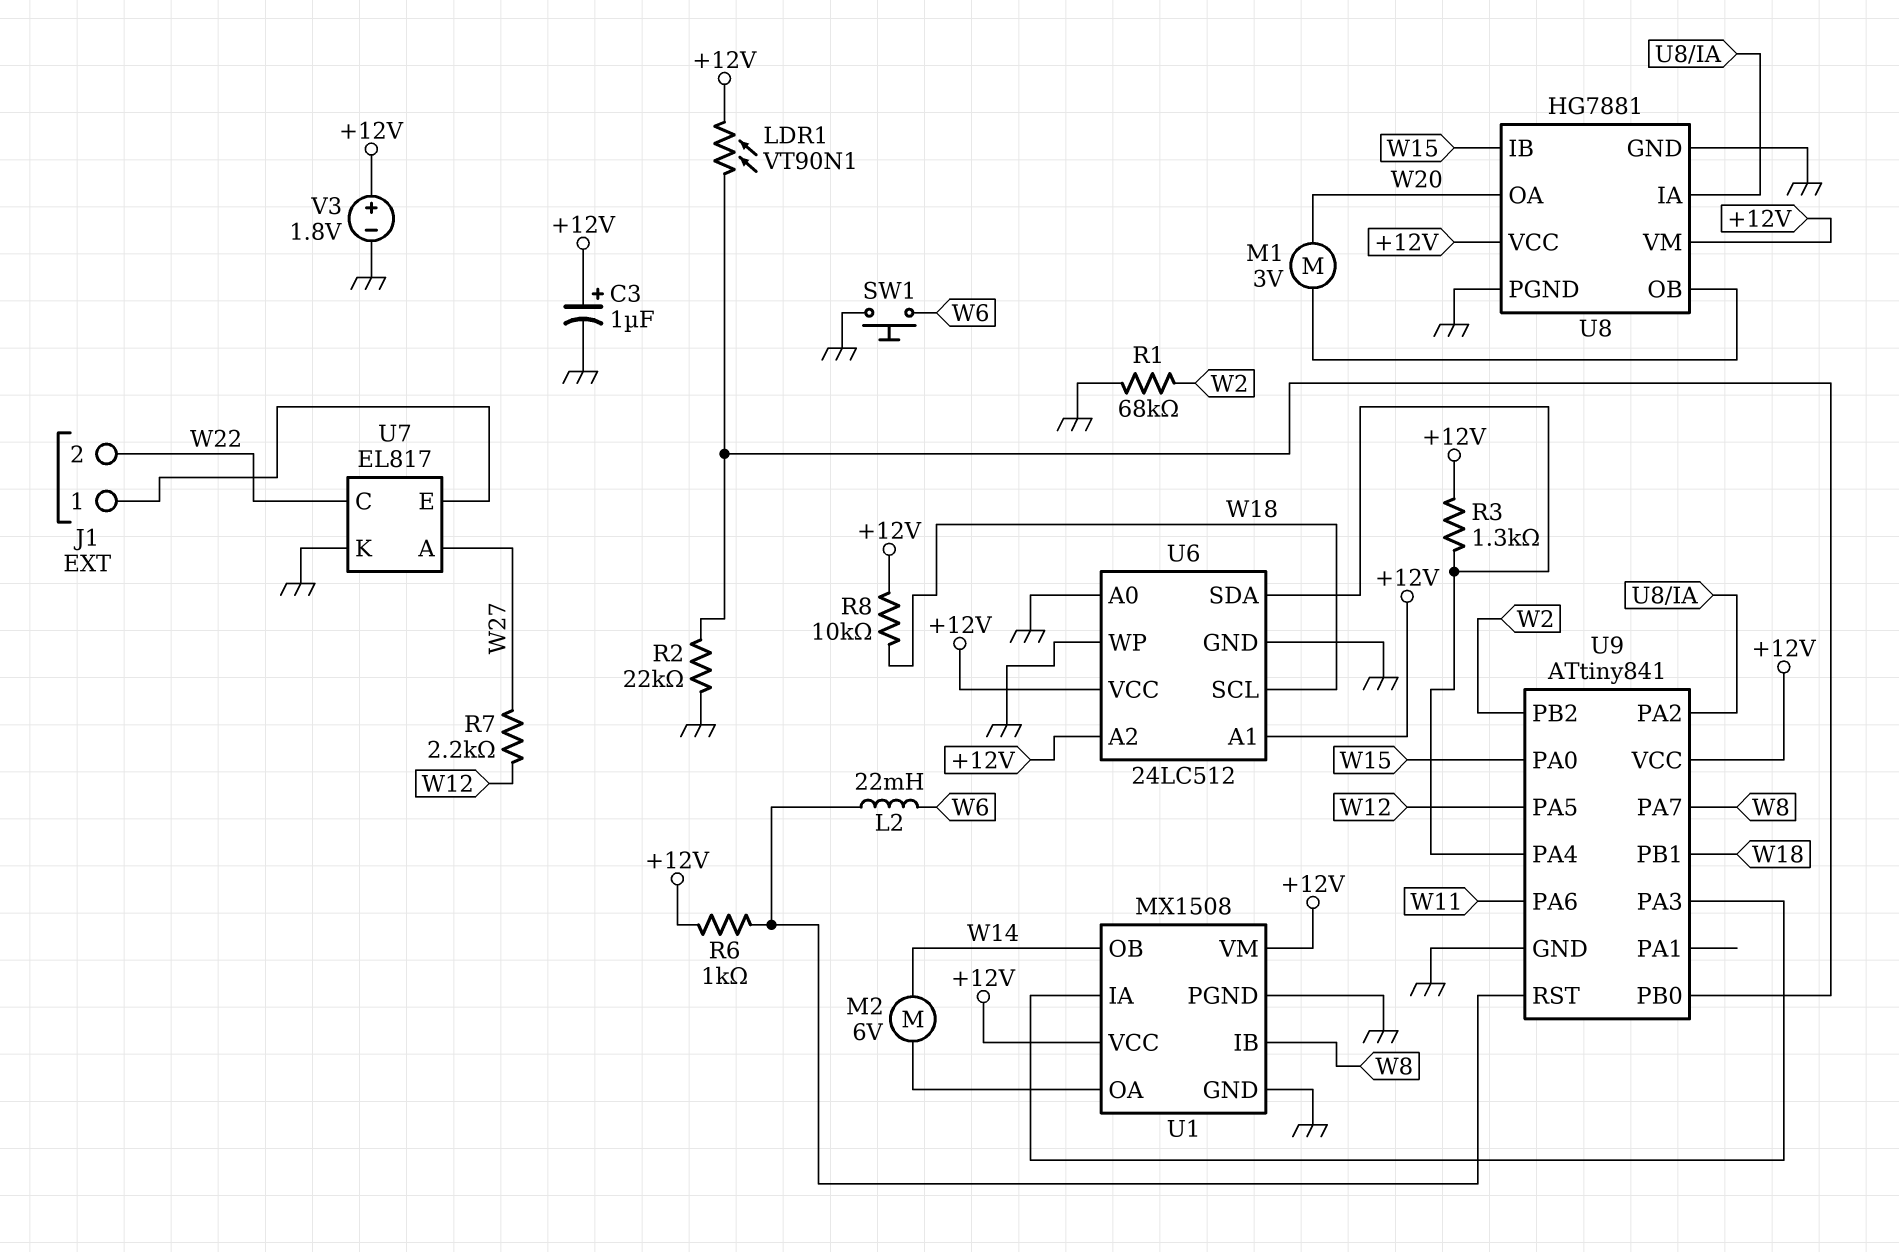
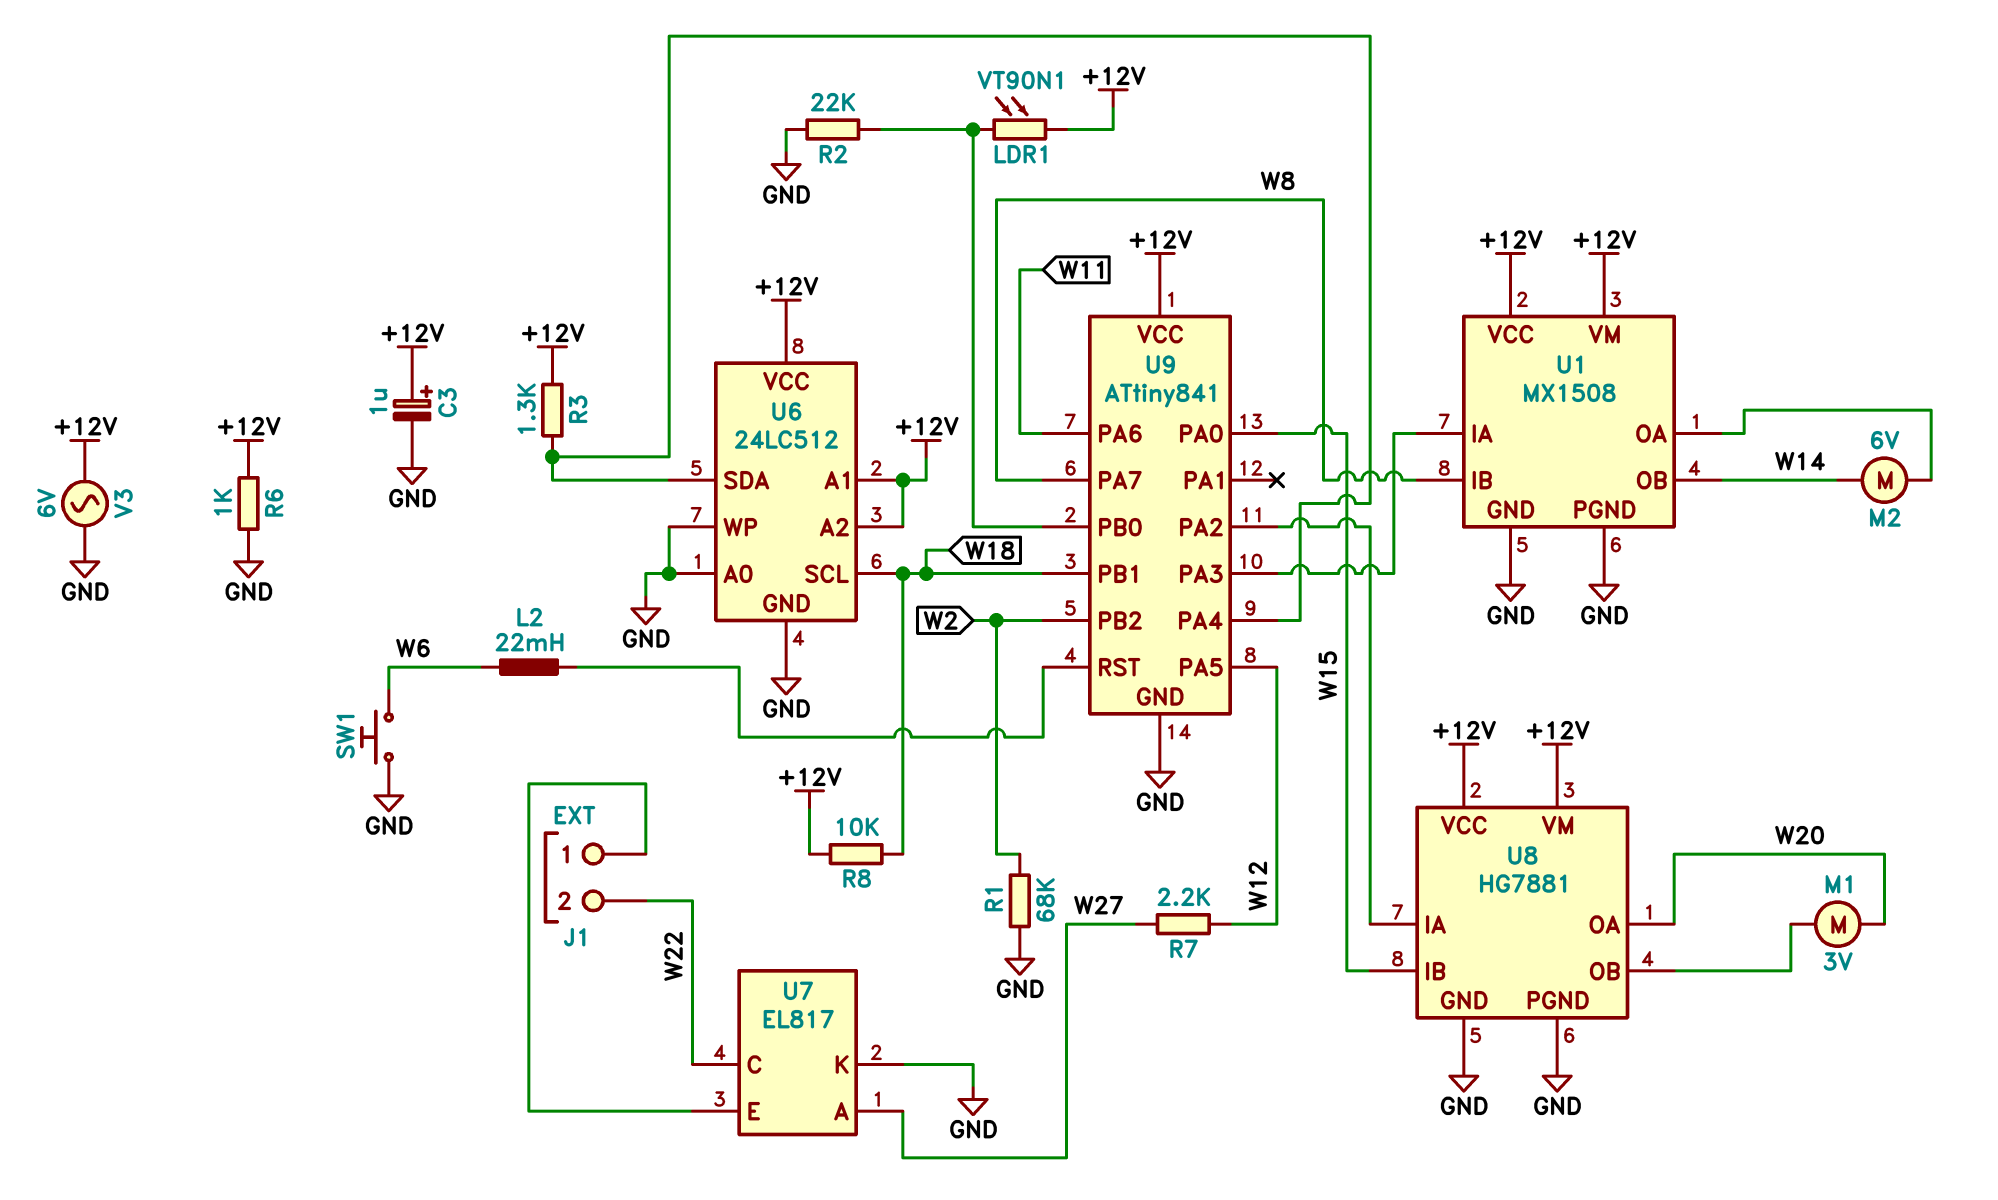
R6: 1k (+12V, U9/RST) -> 1k (+12V, GND)
V3: 1.8V (plus +12V, minus GND) -> AC 6V (+12V, GND)

